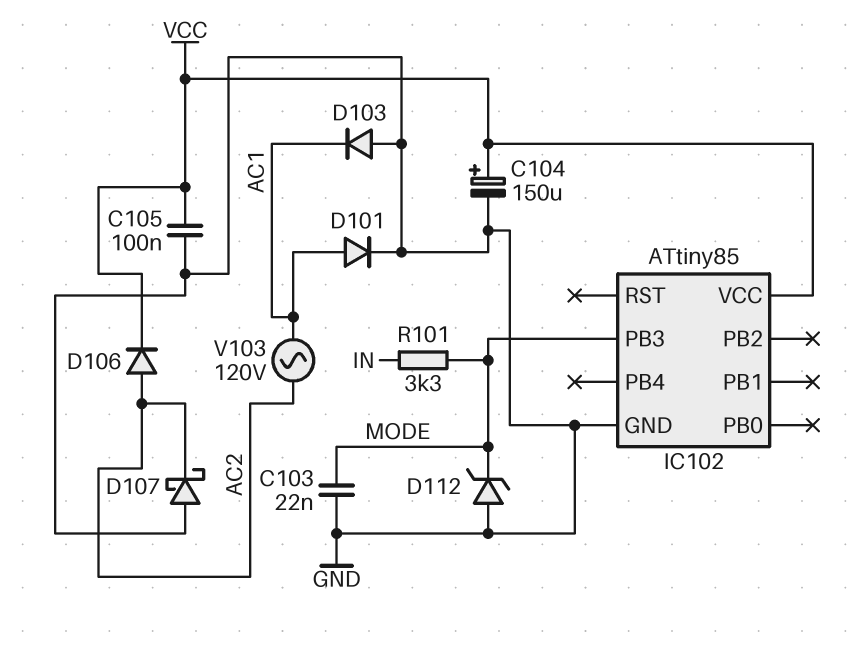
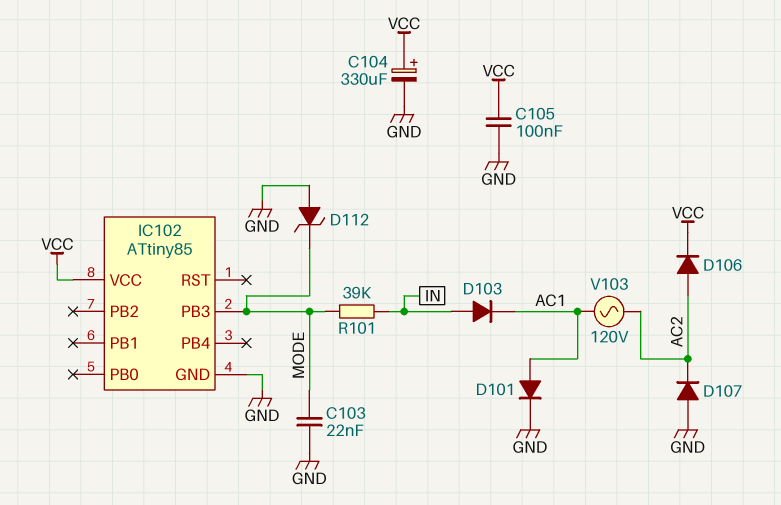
C104: 150uF (plus VCC, minus GND) -> 330uF (plus VCC, minus GND)
D103: diode (A GND, K AC1) -> diode (A IN, K AC1)
D107: schottky (A GND, K AC2) -> diode (A GND, K AC2)
R101: 3.3k (IN, MODE) -> 39k (IN, MODE)

